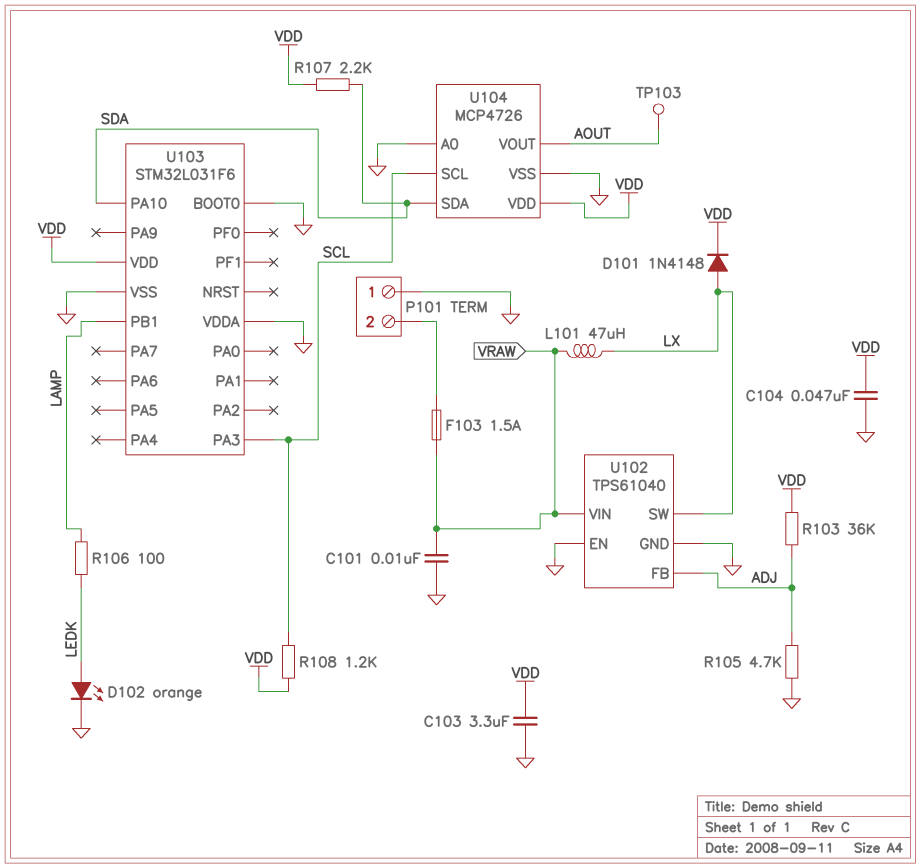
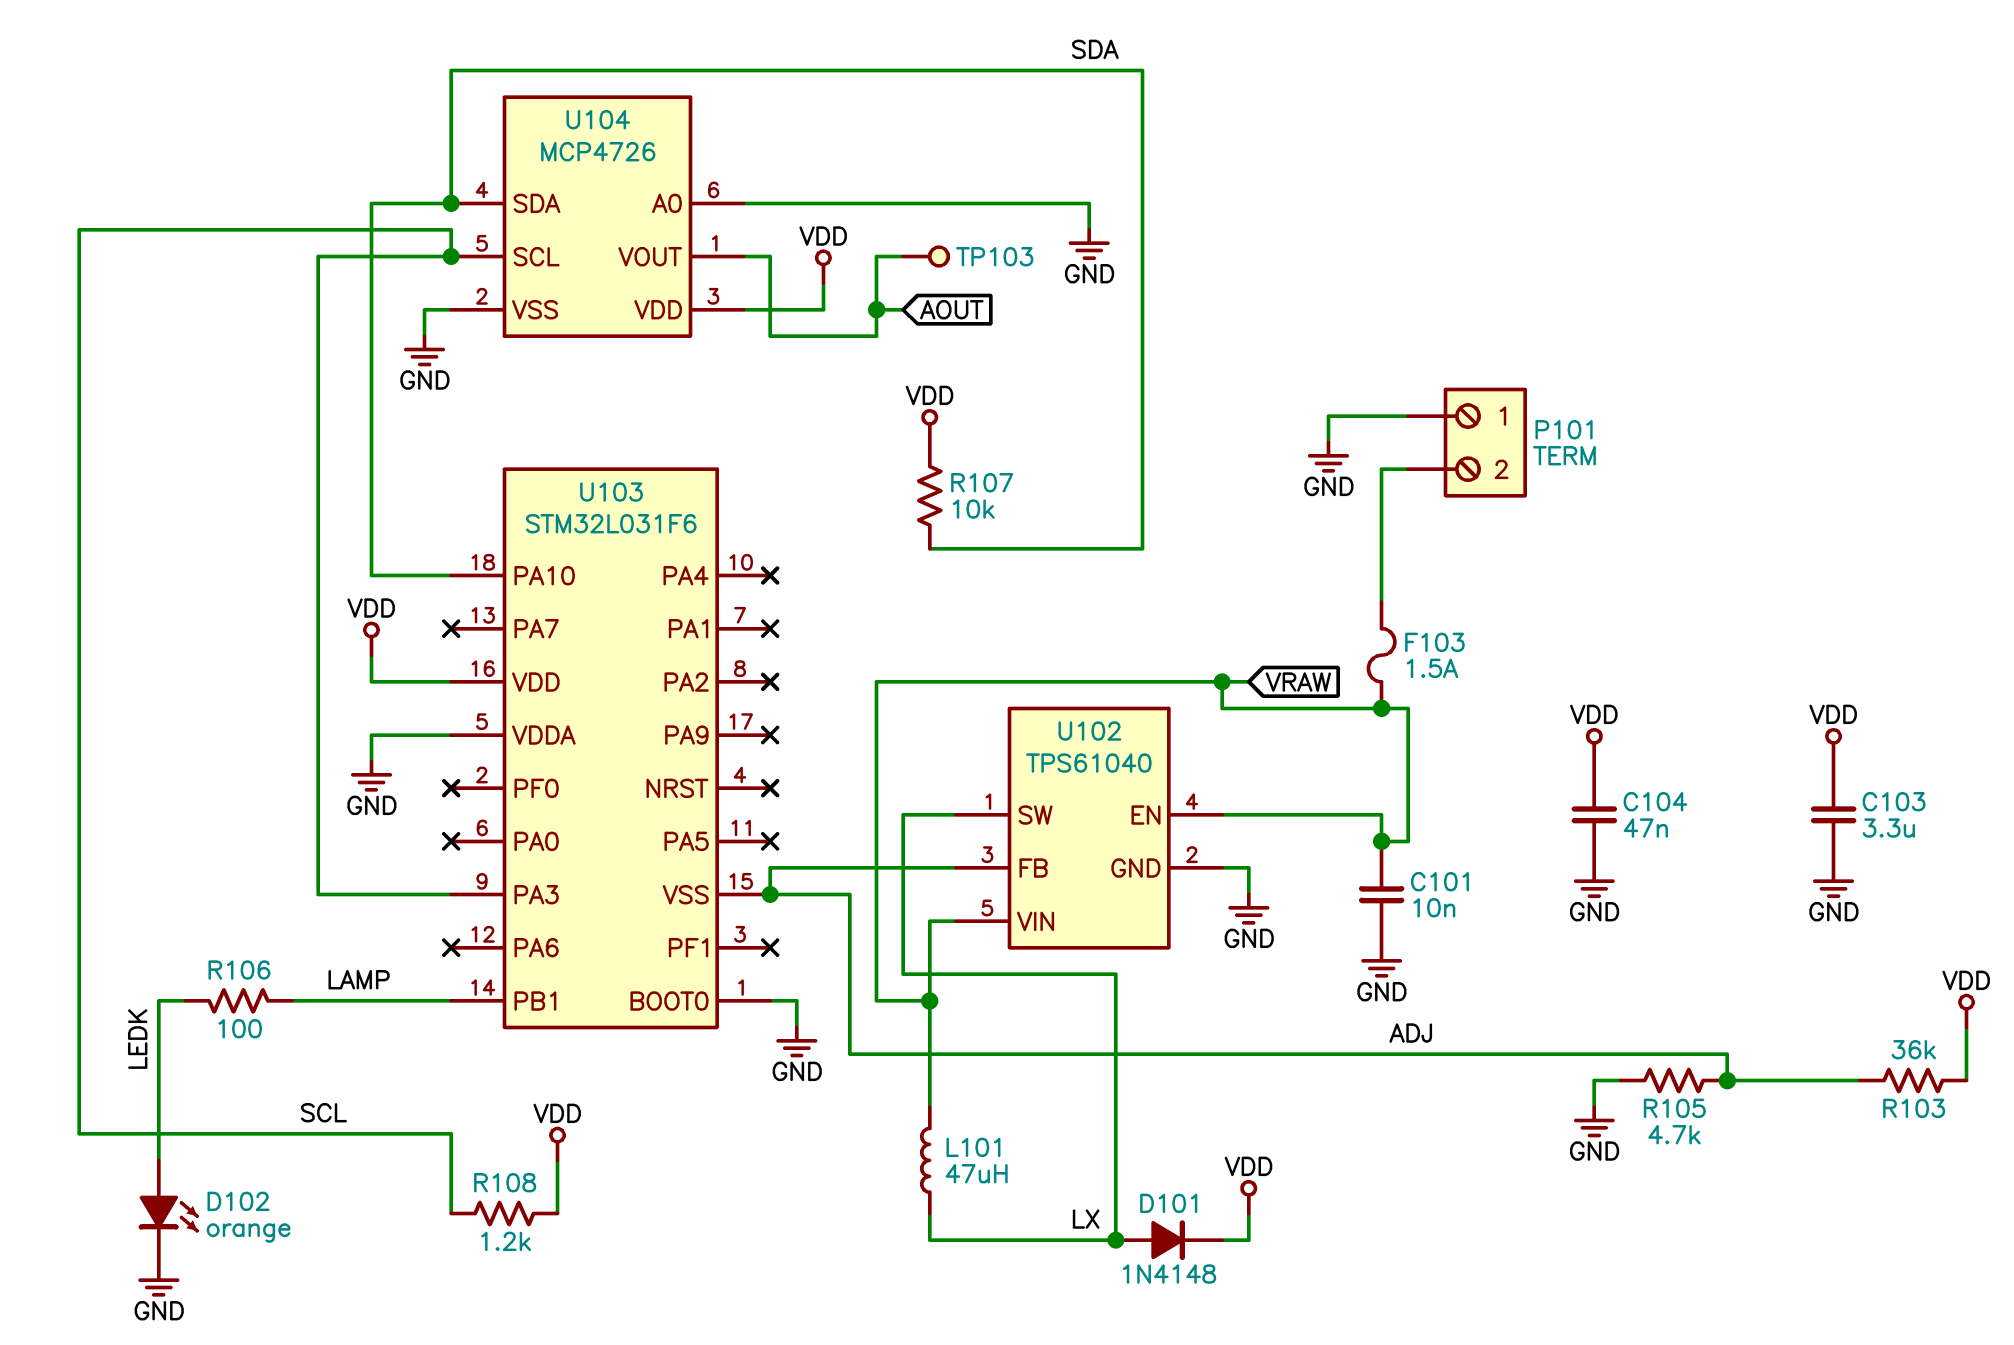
R107: 2.2k (SDA, VDD) -> 10k (SDA, VDD)
U102 pin EN: GND -> VRAW
U103 pin VSS: GND -> ADJ

